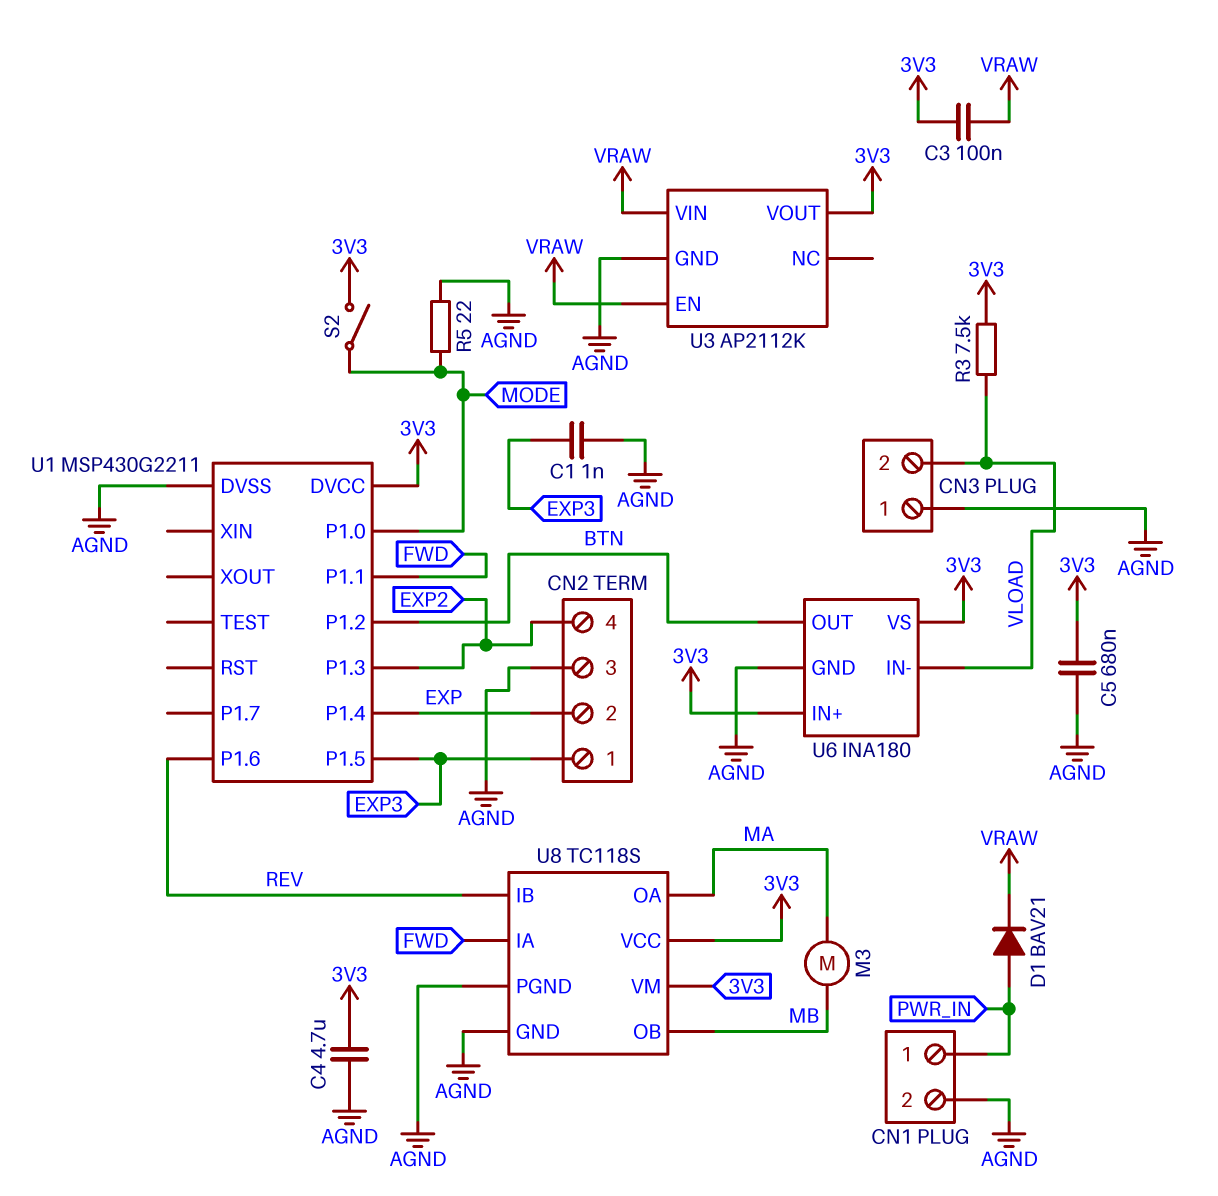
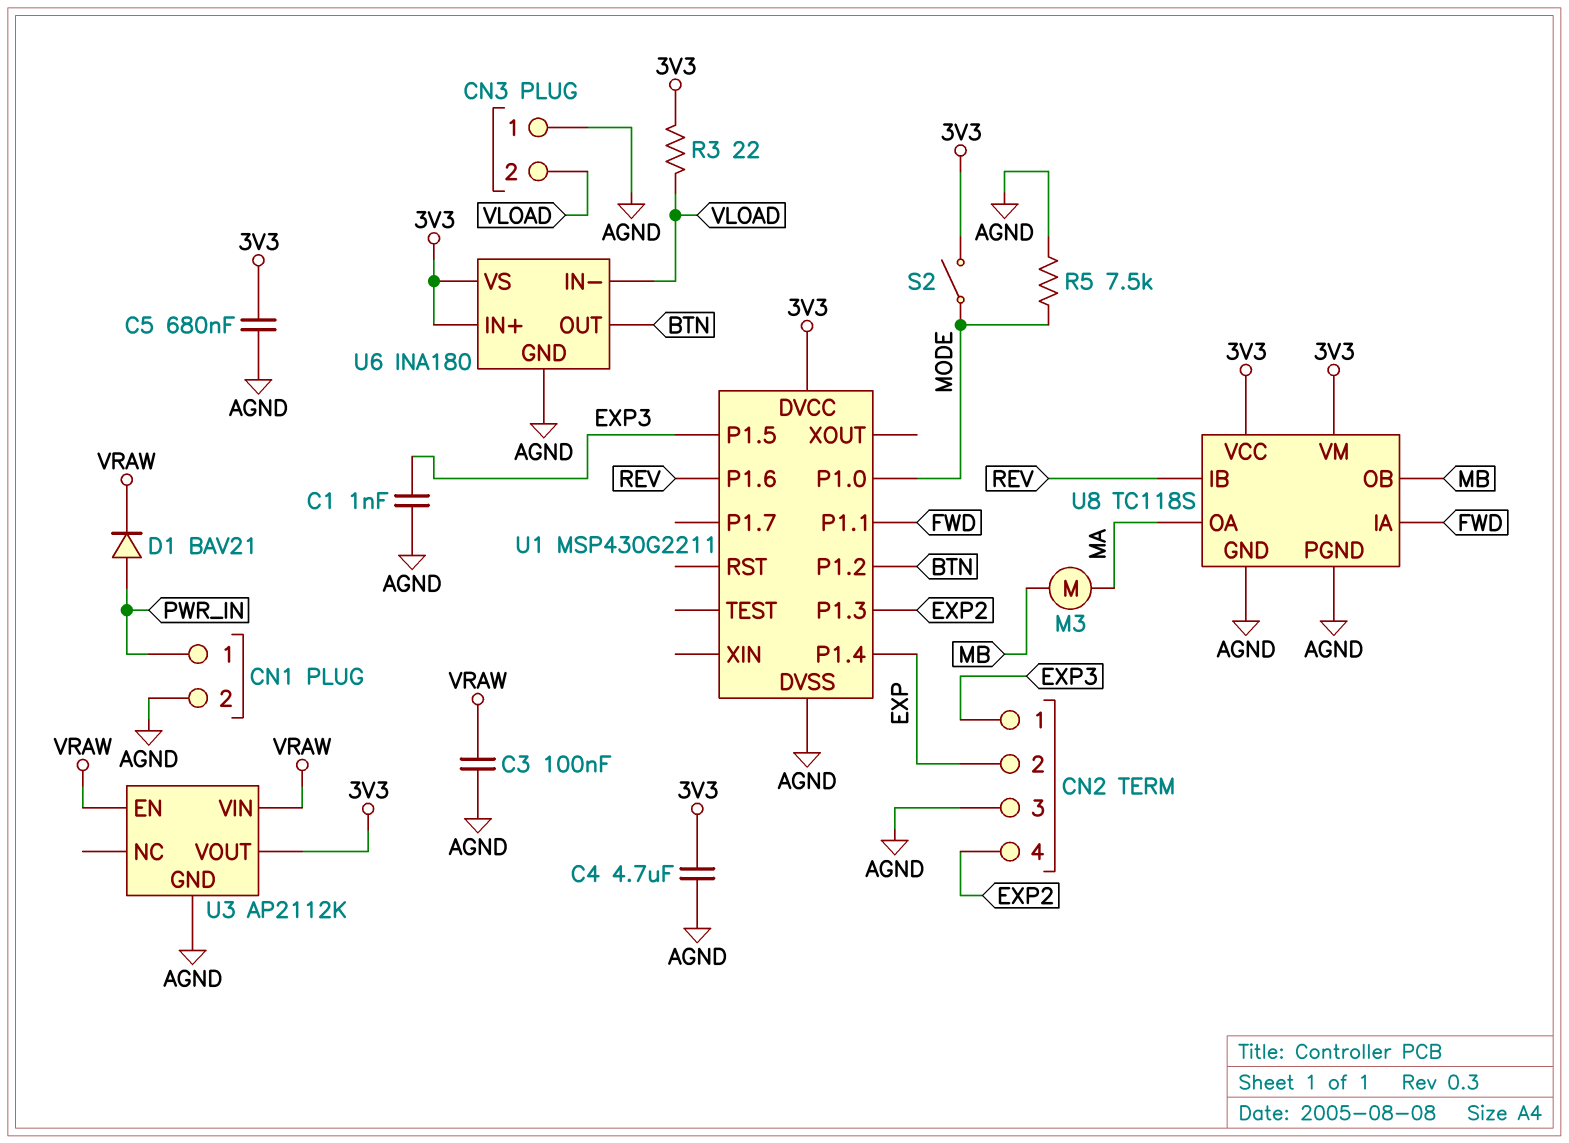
C3: 100nF (3V3, VRAW) -> 100nF (AGND, VRAW)
R3: 7.5k (3V3, VLOAD) -> 22 (3V3, VLOAD)
R5: 22 (AGND, MODE) -> 7.5k (AGND, MODE)

